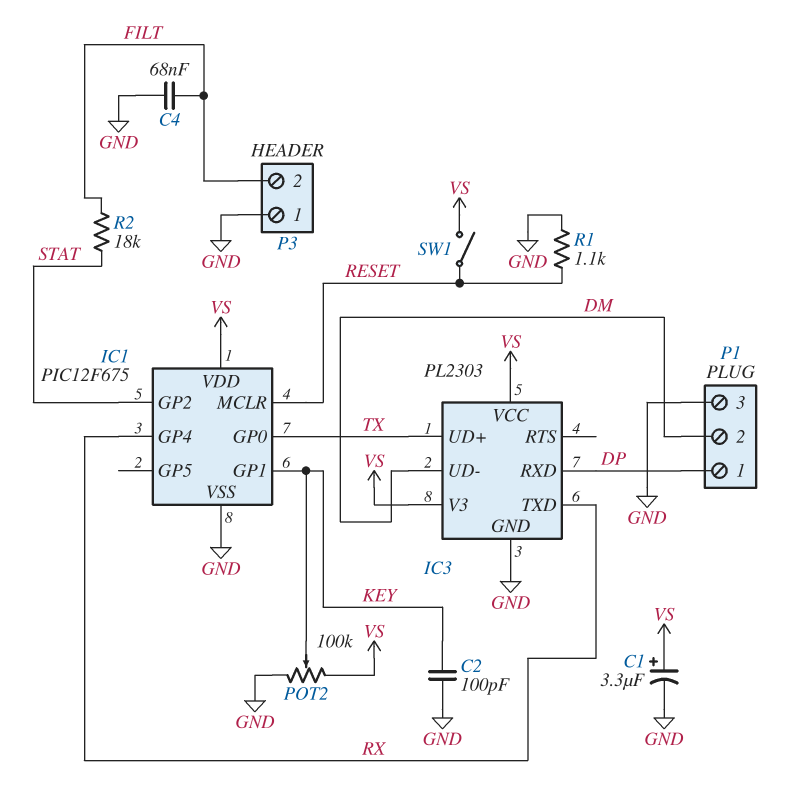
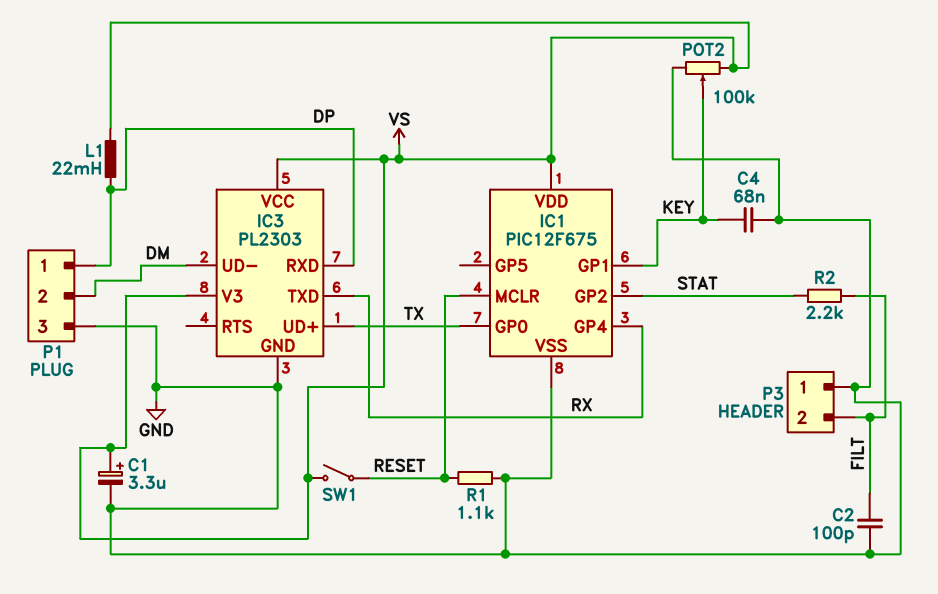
C2: 100pF (GND, KEY) -> 100pF (FILT, GND)
C4: 68nF (FILT, GND) -> 68nF (GND, KEY)
L1: none -> 22mH (DP, VS)
R2: 18k (FILT, STAT) -> 2.2k (FILT, STAT)

